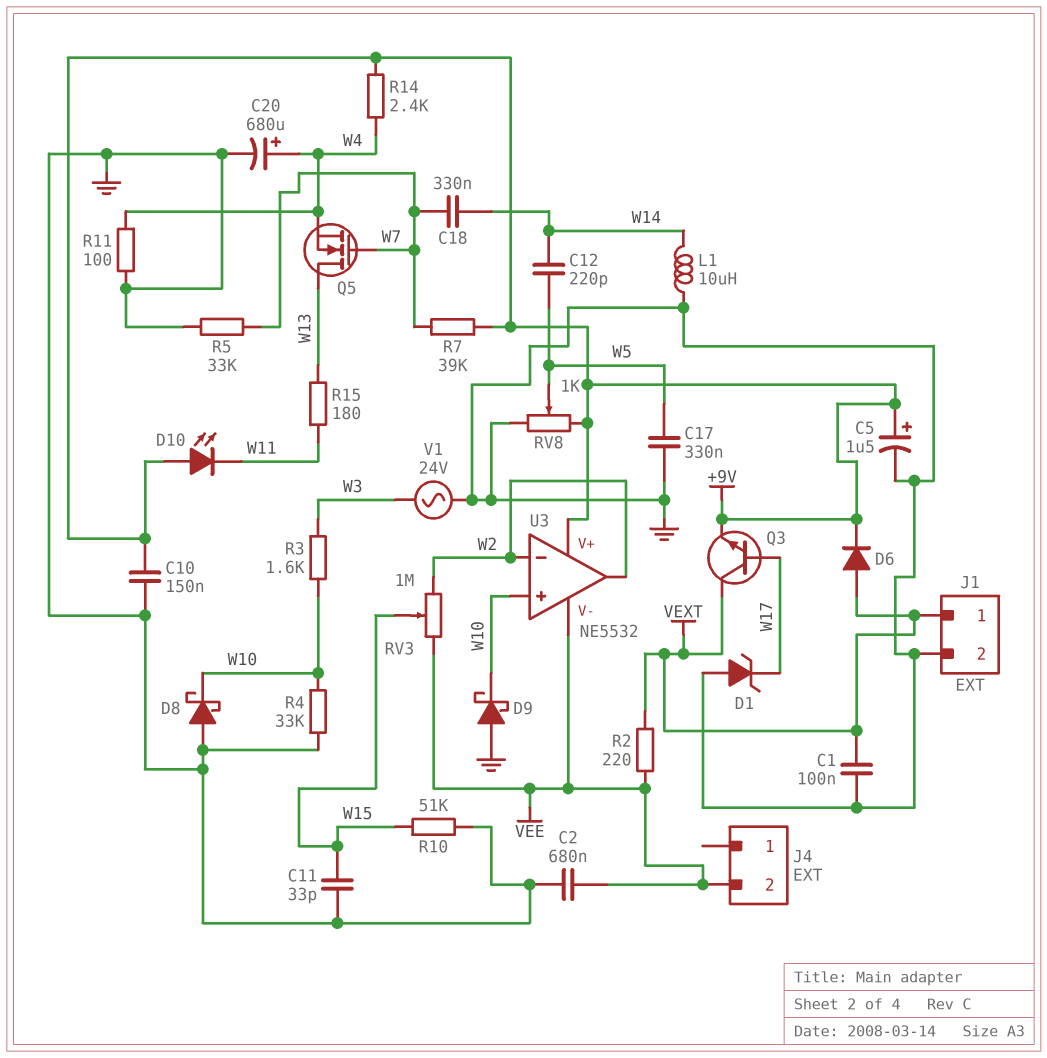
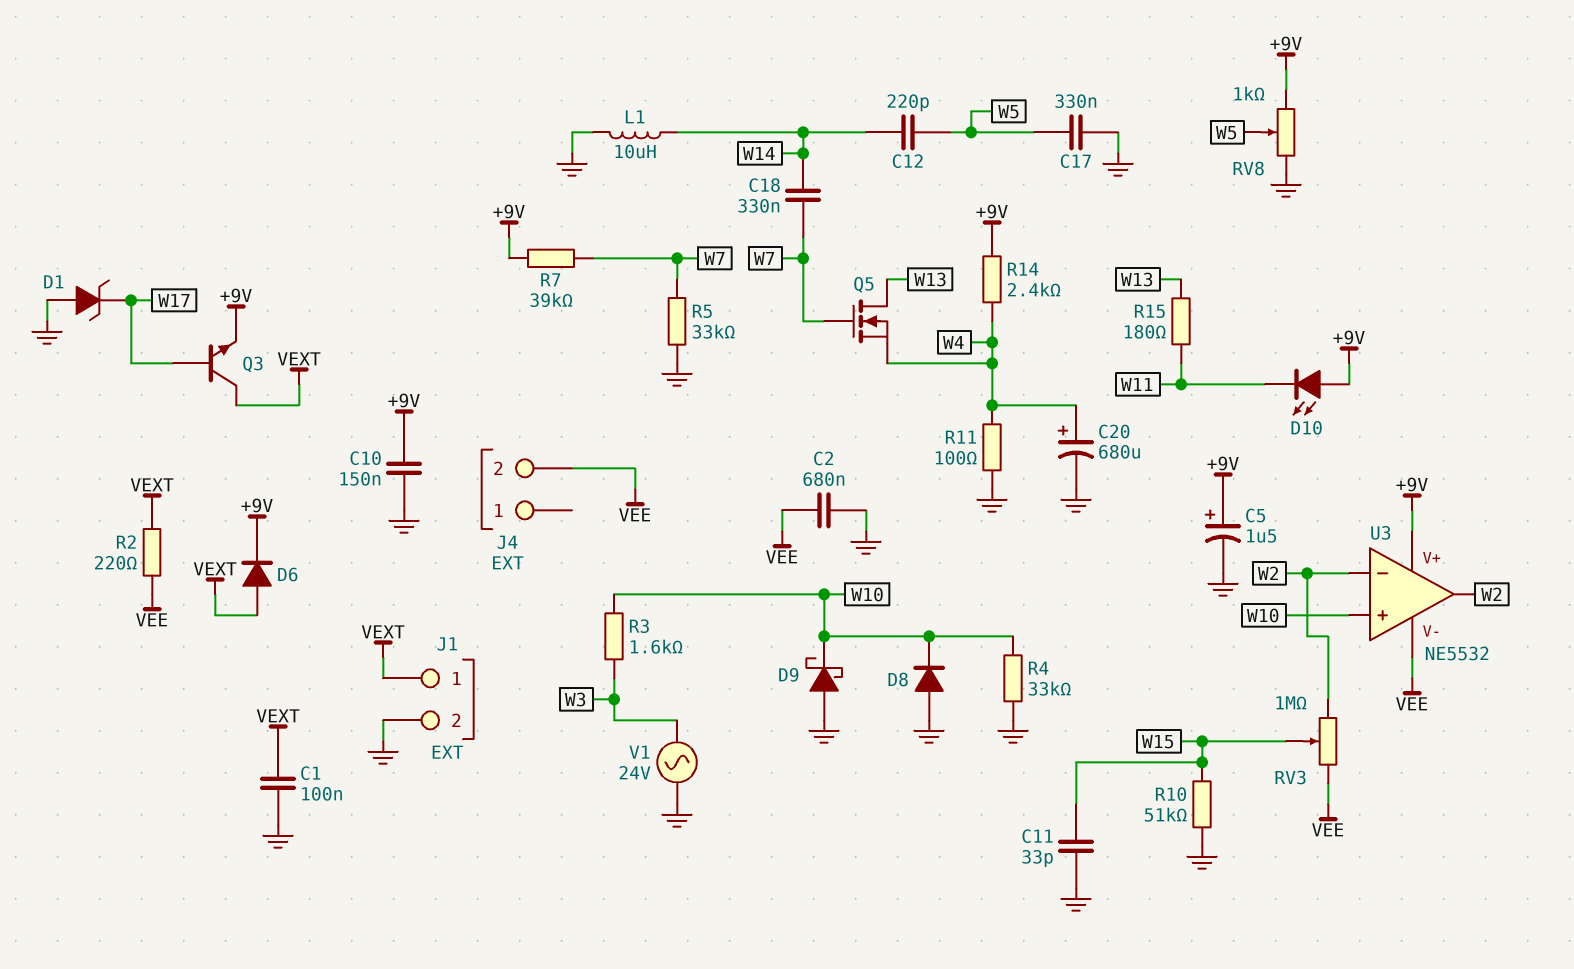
D8: schottky (A GND, K W10) -> diode (A GND, K W10)

